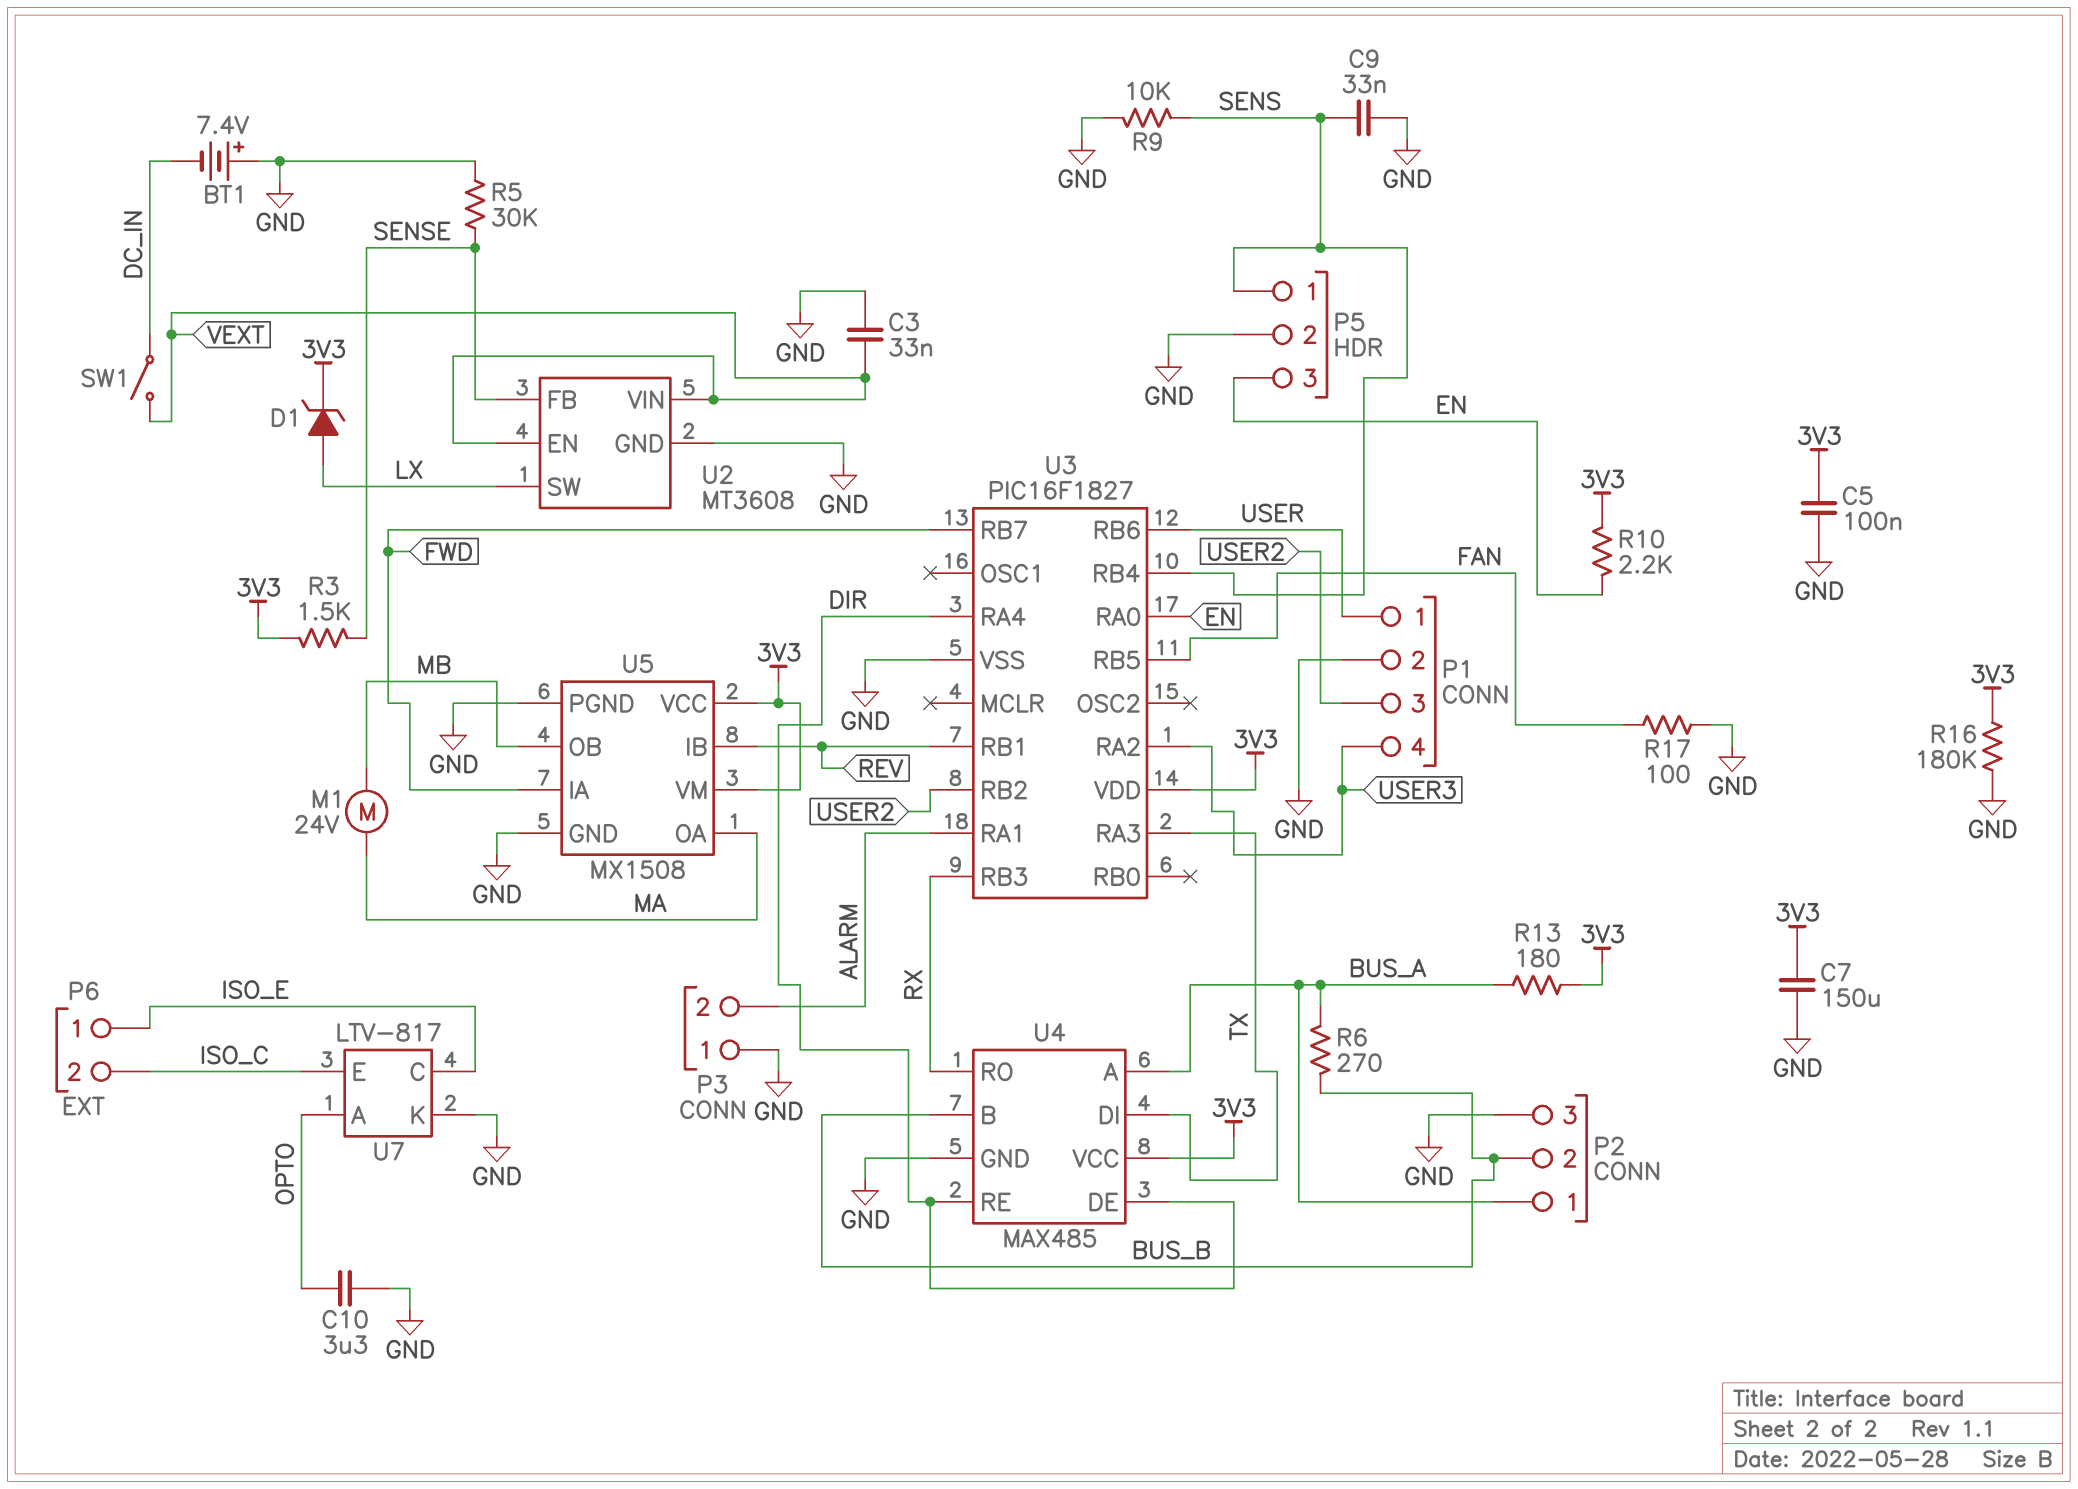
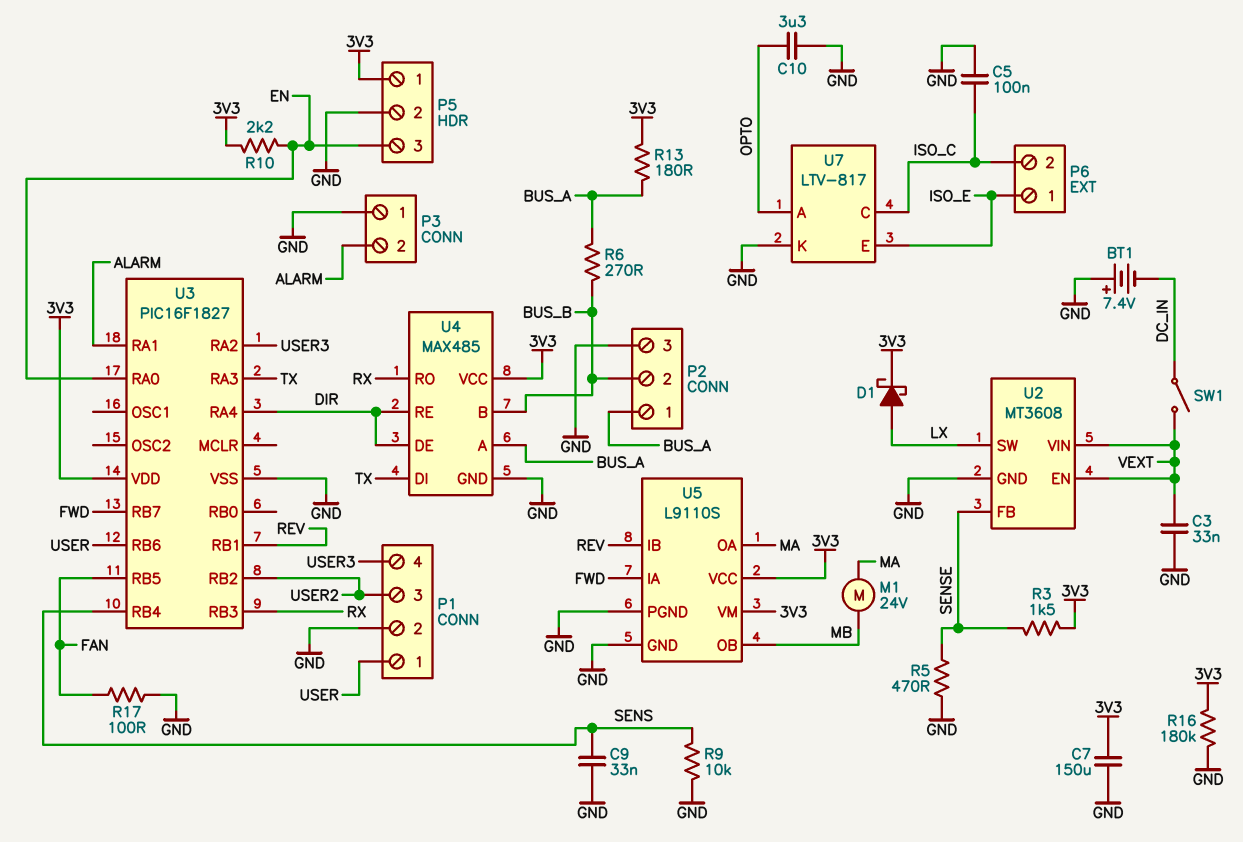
C5: 100nF (3V3, GND) -> 100nF (GND, ISO_C)
D1: zener (A LX, K 3V3) -> schottky (A LX, K 3V3)
P5 pin 1: SENS -> 3V3
R5: 30k (GND, SENSE) -> 470 (GND, SENSE)
U5: MX1508 -> L9110S
U7 pin C: ISO_E -> ISO_C
U7 pin E: ISO_C -> ISO_E

